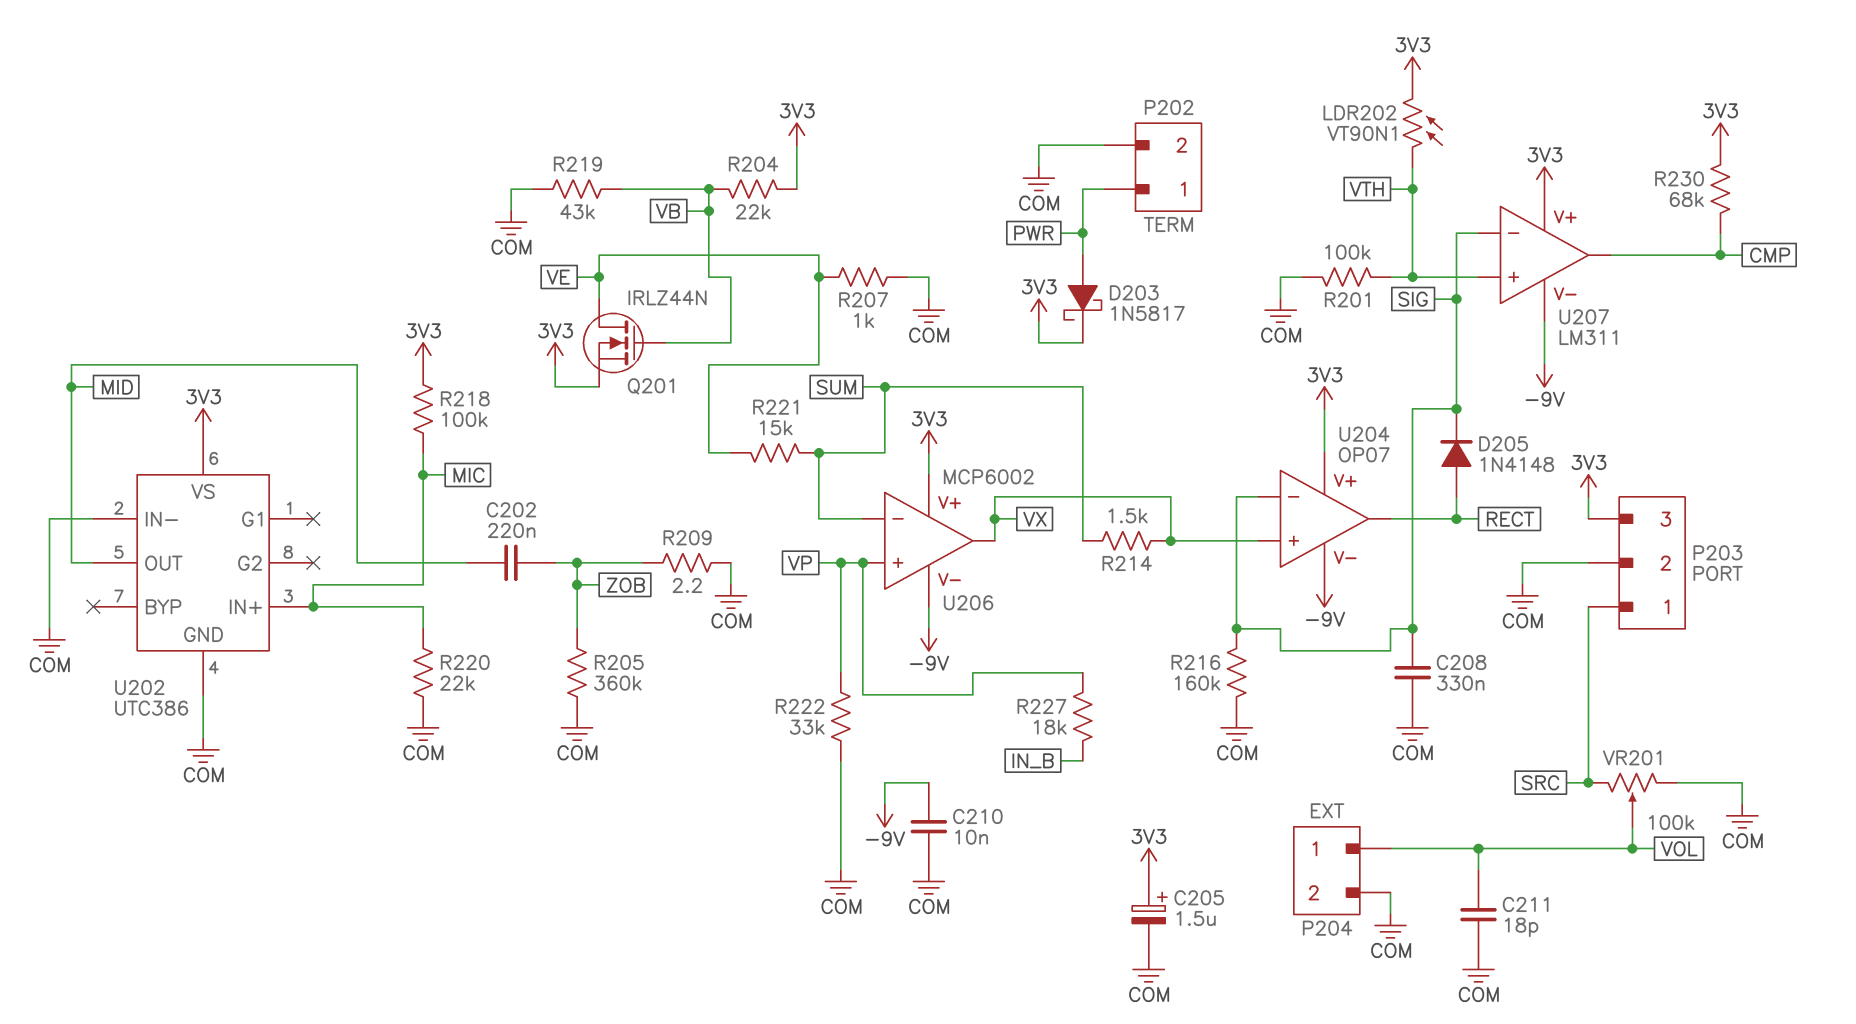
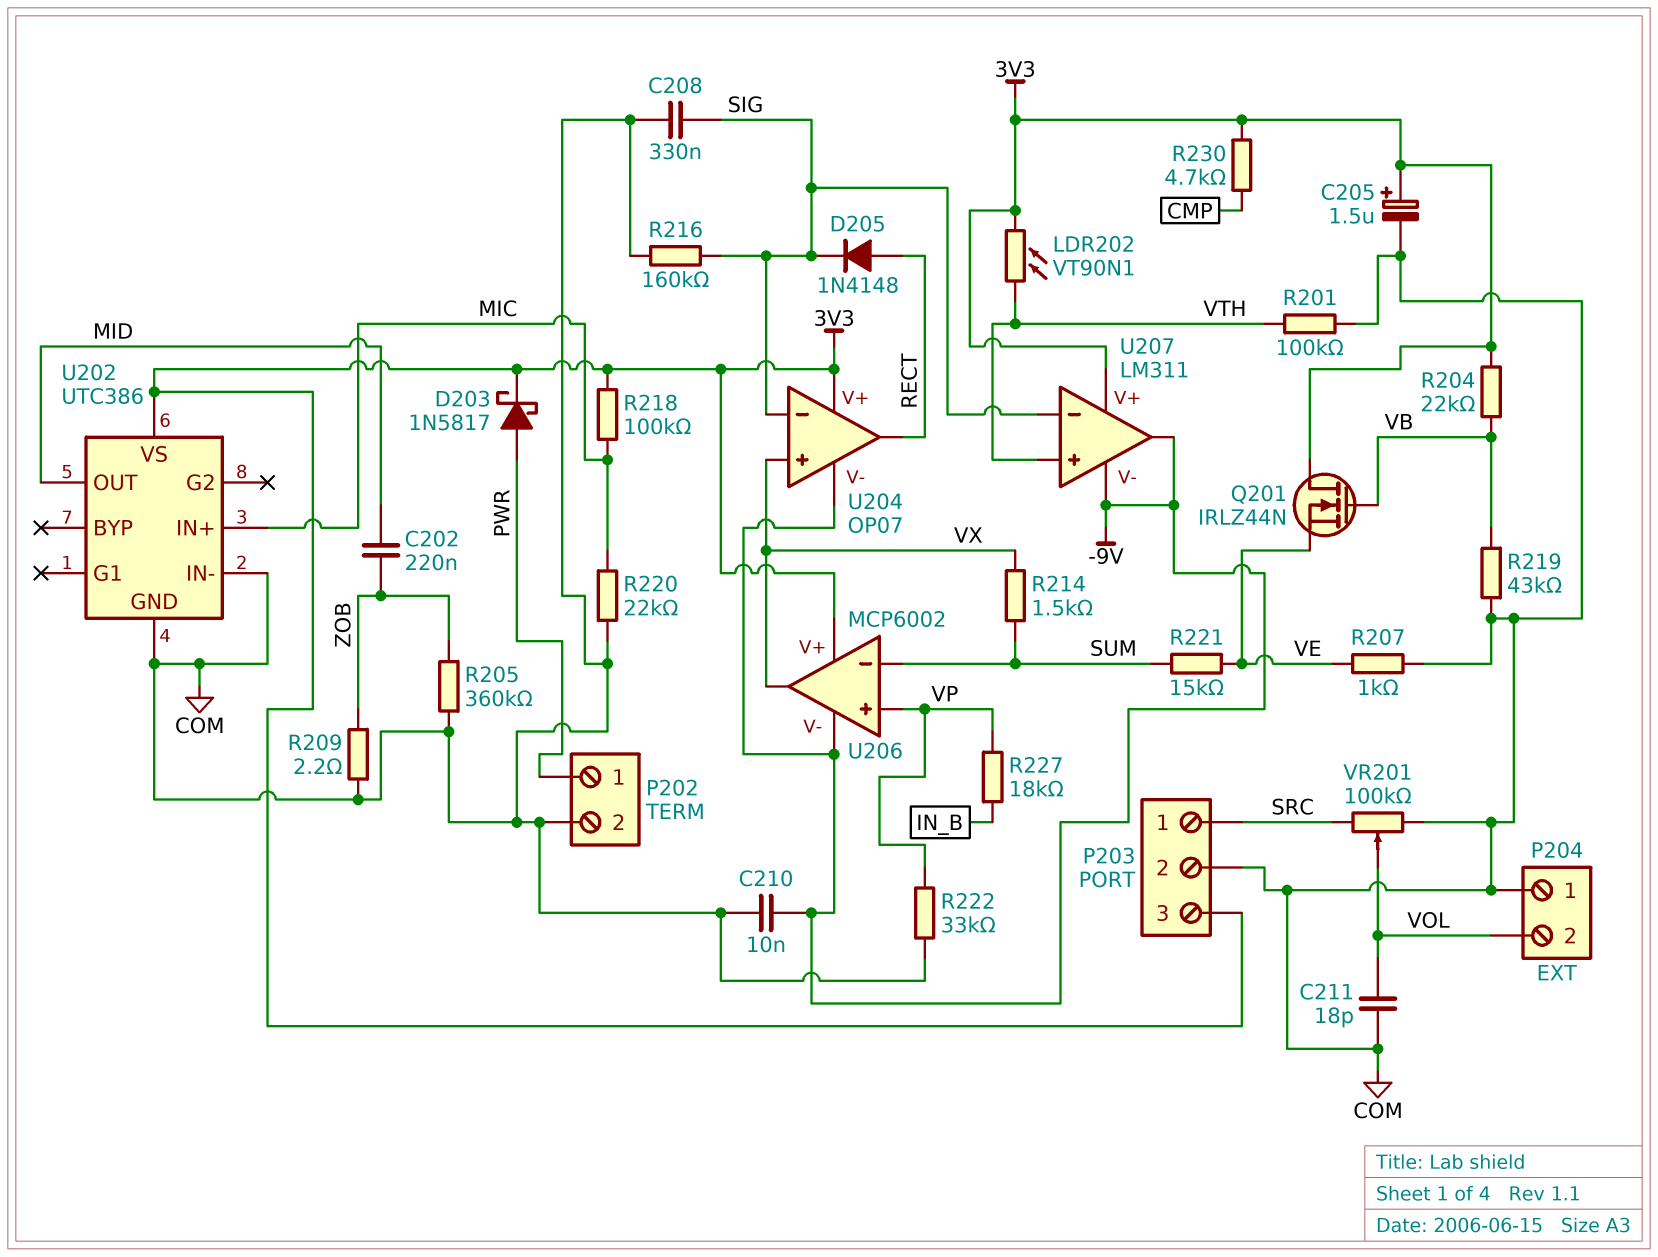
P204 pin 1: VOL -> COM
P204 pin 2: COM -> VOL
Q201: NMOS IRLZ44N (G VB, D VE, S 3V3) -> NMOS IRLZ44N (G VB, D 3V3, S VE)
R230: 68k (3V3, CMP) -> 4.7k (3V3, CMP)
U207 pin out: CMP -> -9V

